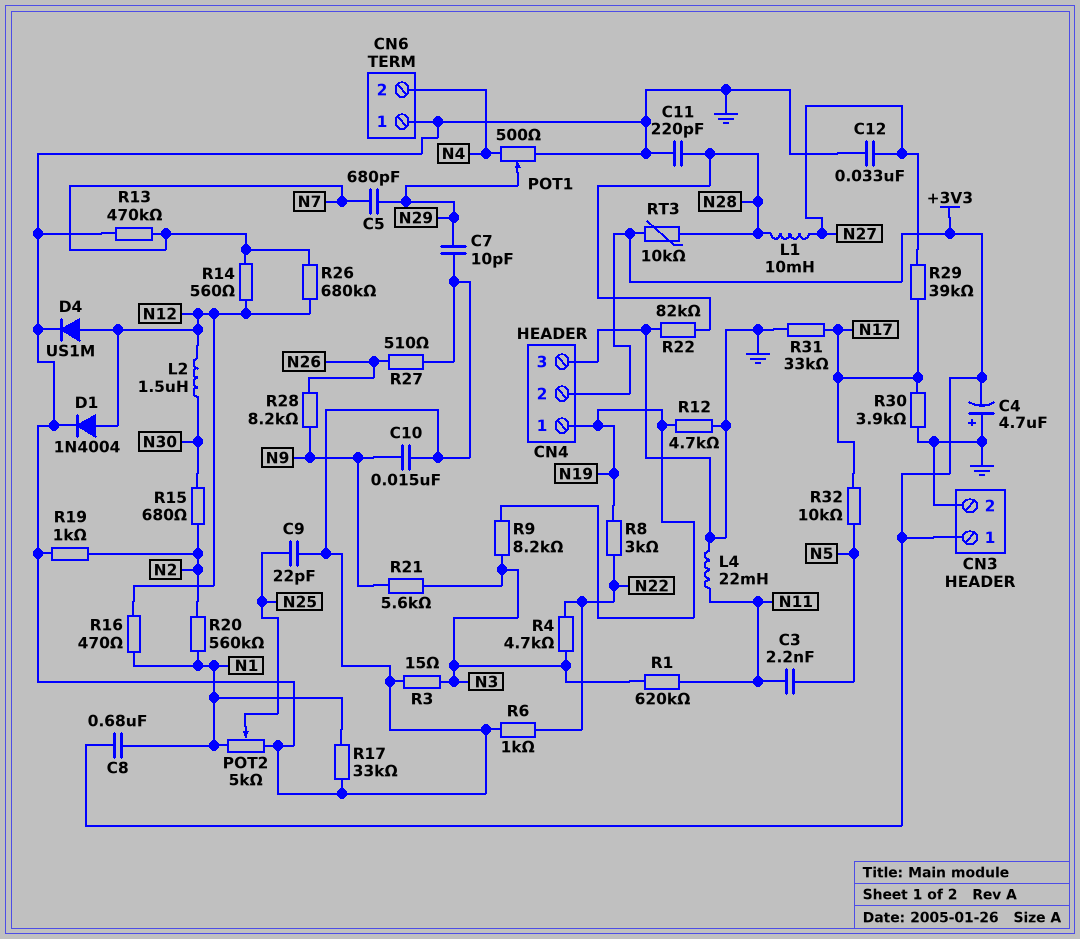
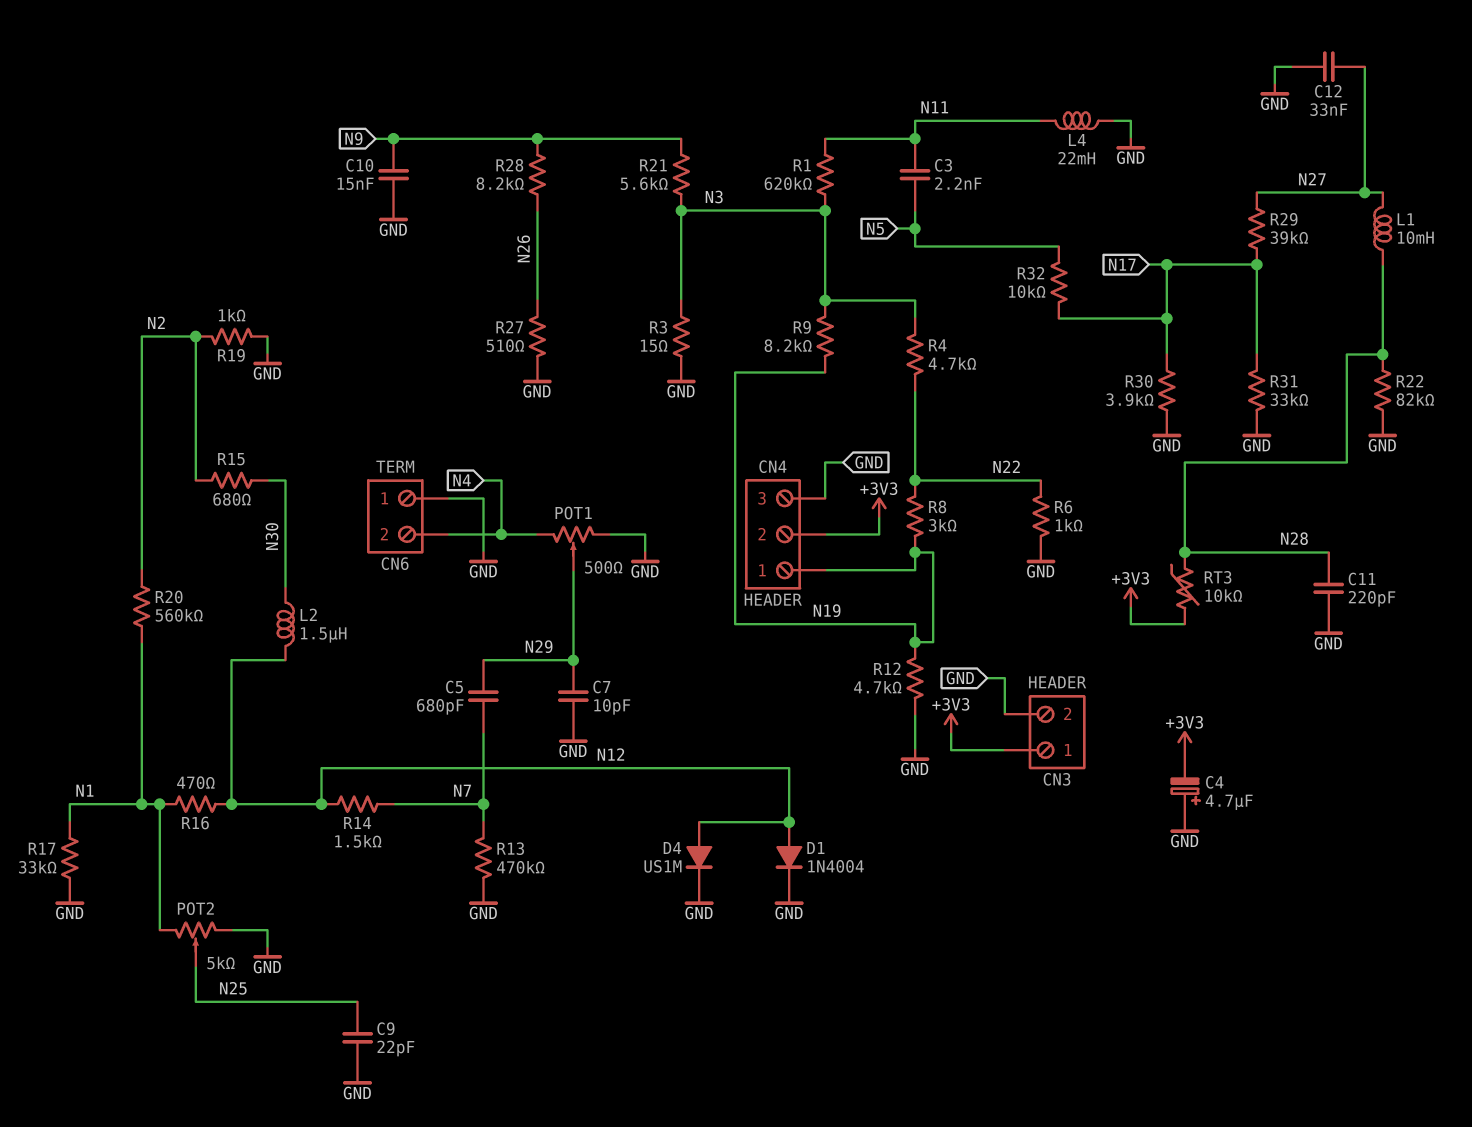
C8: 680nF (+3V3, N1) -> none
R14: 560 (N7, N12) -> 1.5k (N7, N12)
R26: 680k (N7, N12) -> none

